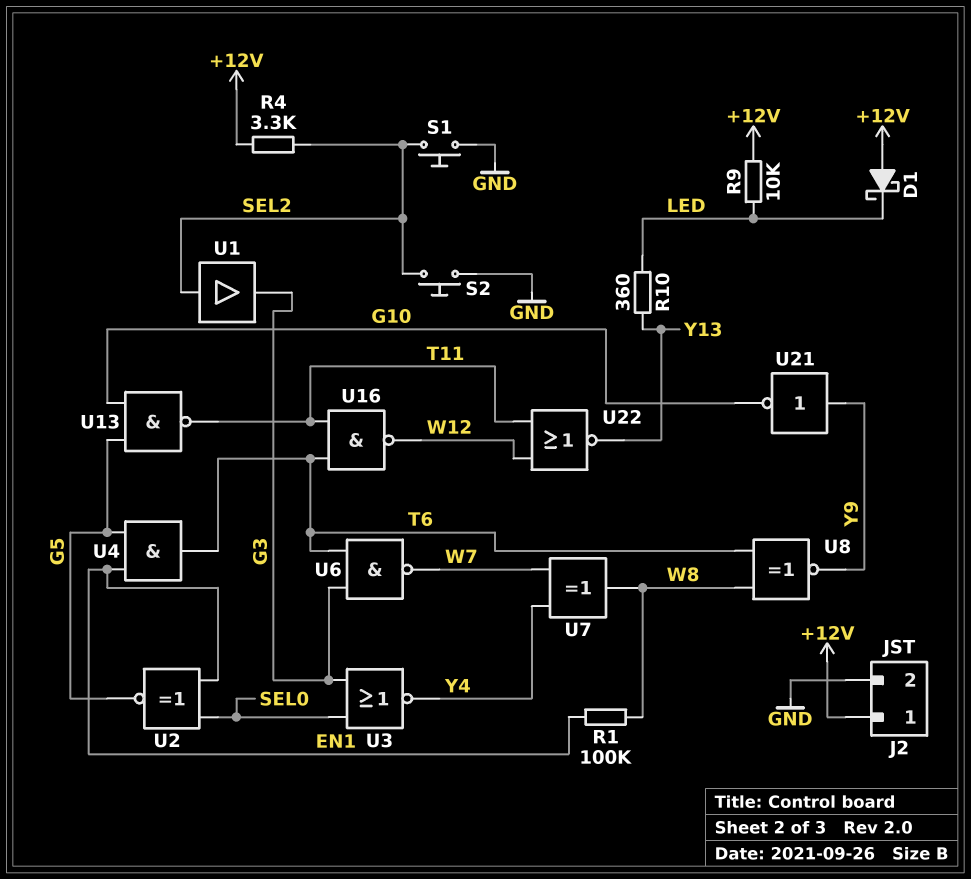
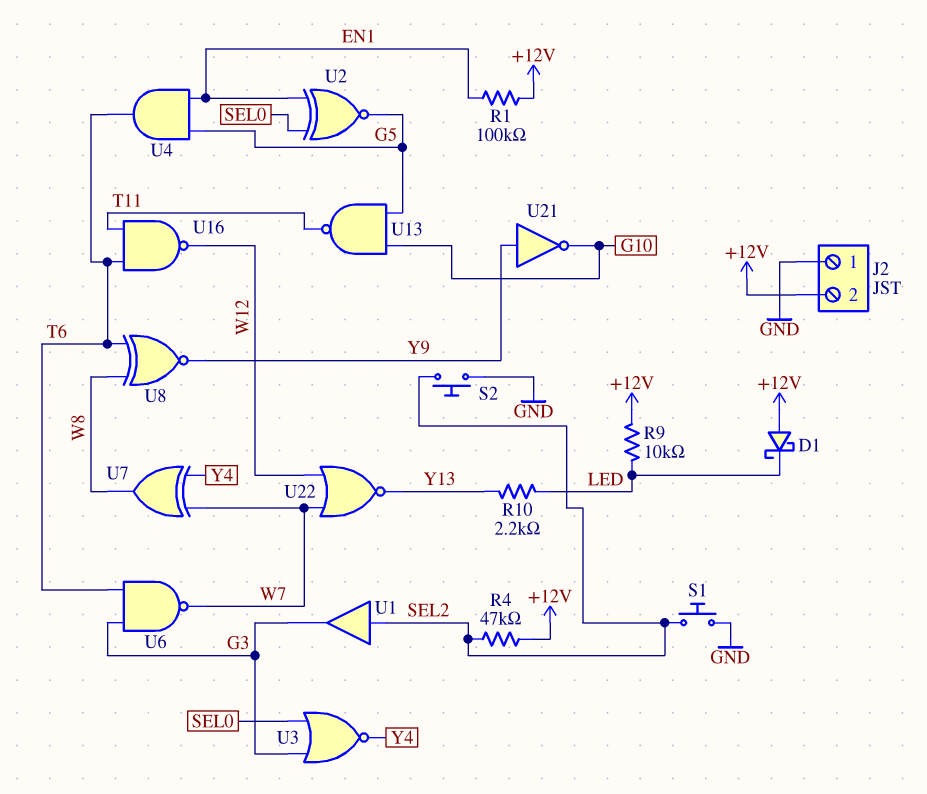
J2 pin 1: +12V -> GND
J2 pin 2: GND -> +12V
R1: 100k (EN1, W8) -> 100k (+12V, EN1)
R4: 3.3k (+12V, SEL2) -> 47k (+12V, SEL2)
R10: 360 (LED, Y13) -> 2.2k (LED, Y13)
U22: NOR (in T11, in W12, out Y13) -> NOR (in W7, in W12, out Y13)

